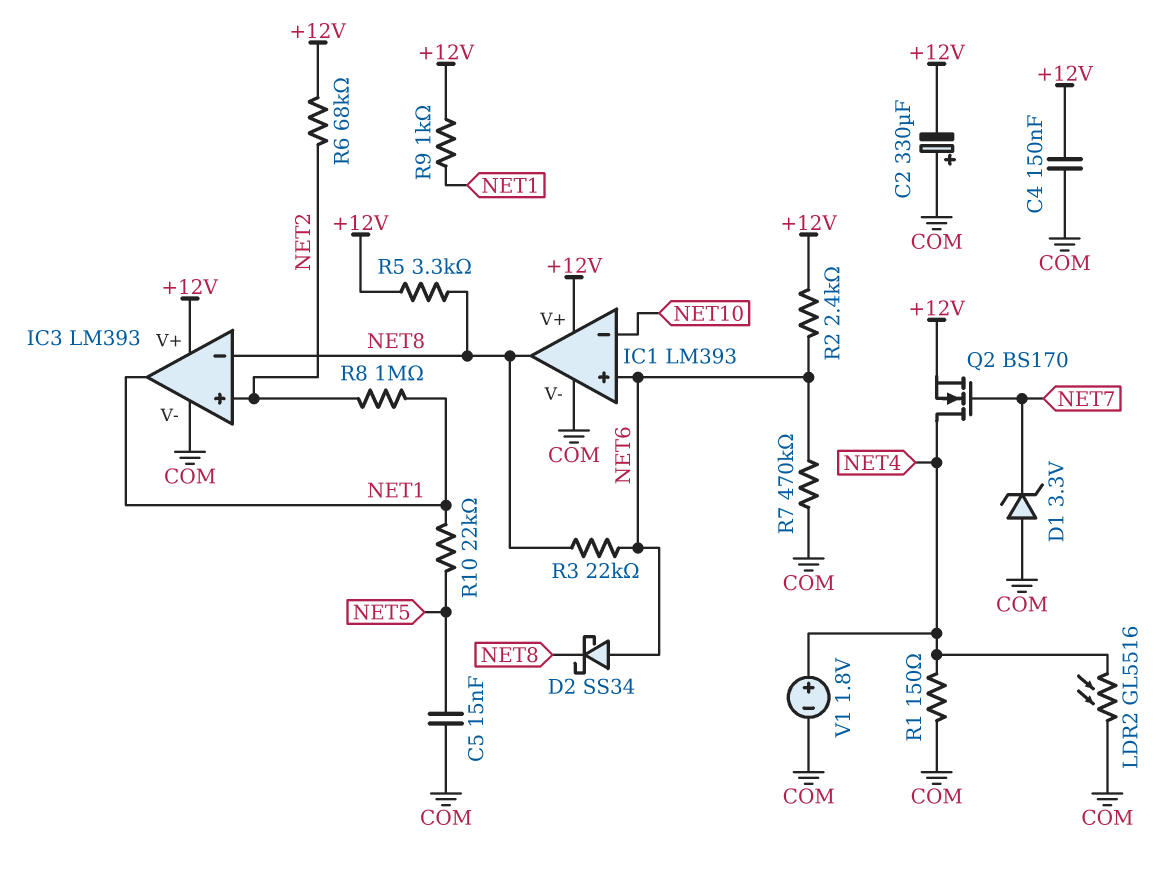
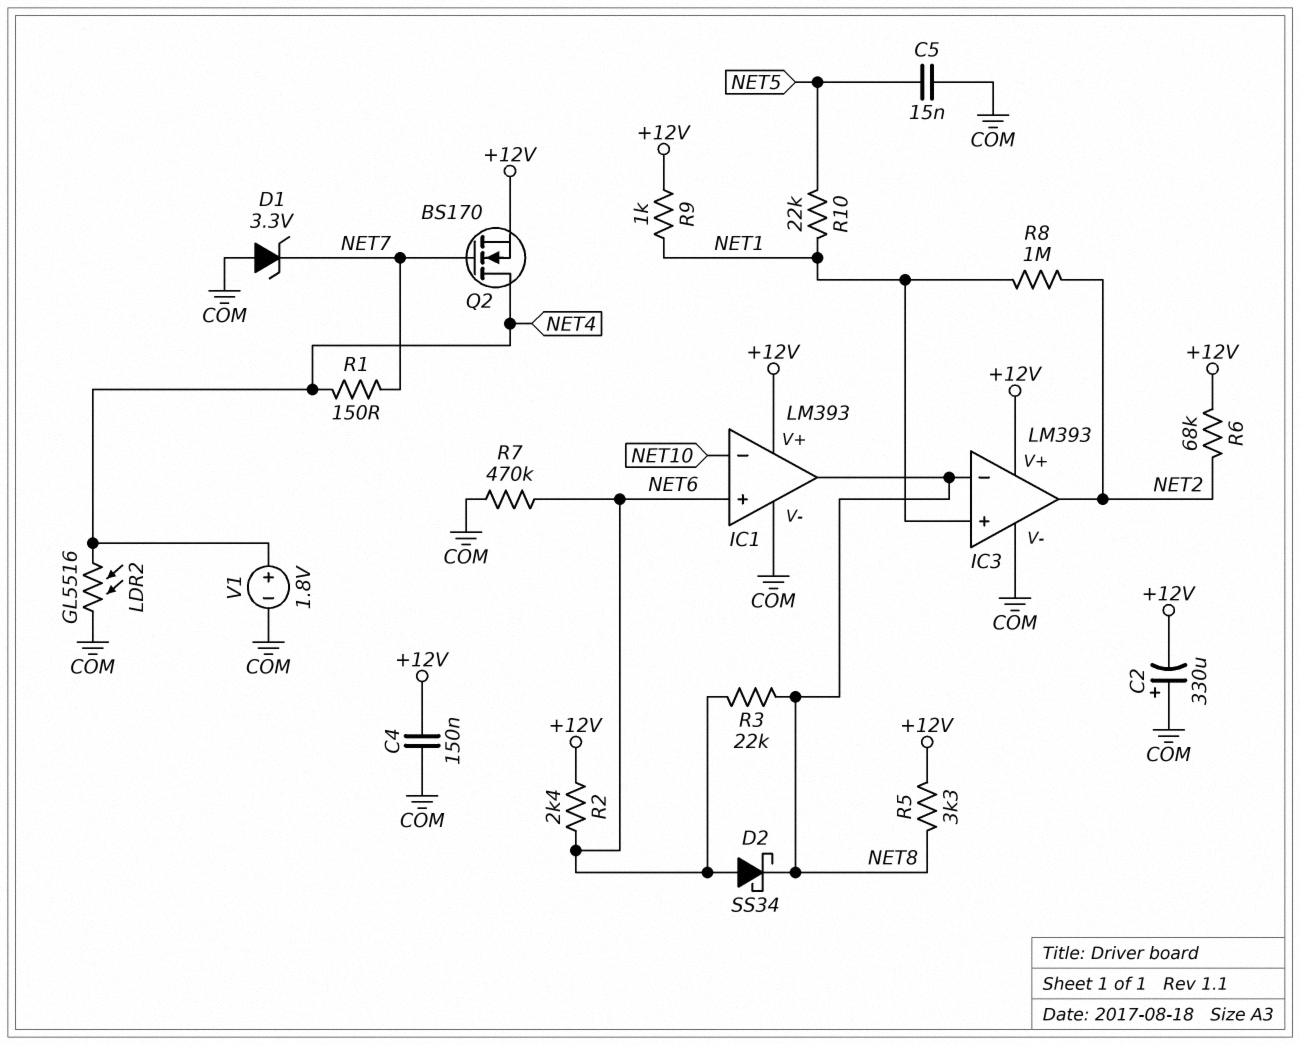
IC3 pin in+: NET2 -> NET1
IC3 pin out: NET1 -> NET2
R1: 150 (COM, NET4) -> 150 (NET4, NET7)

